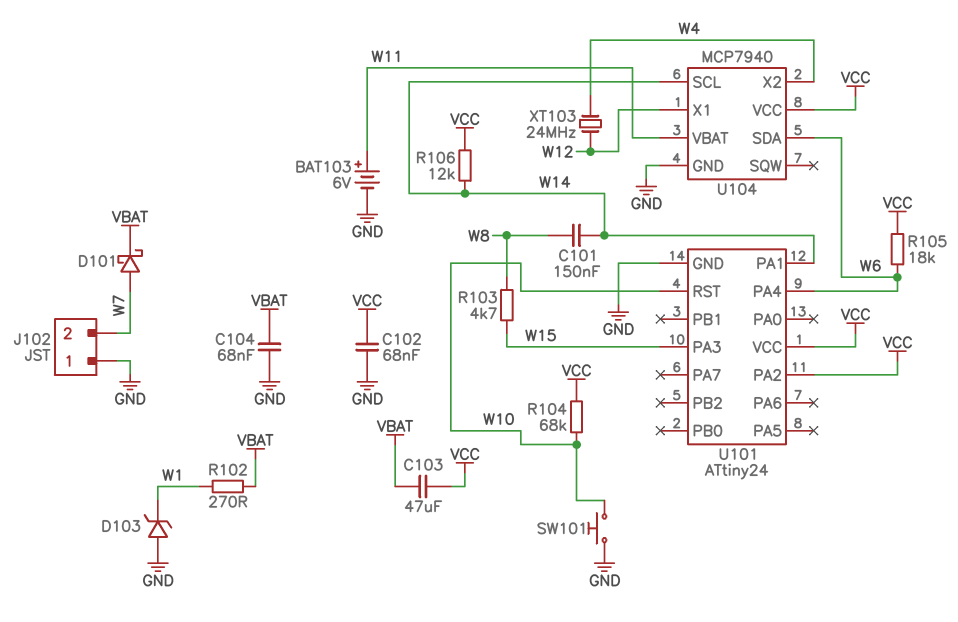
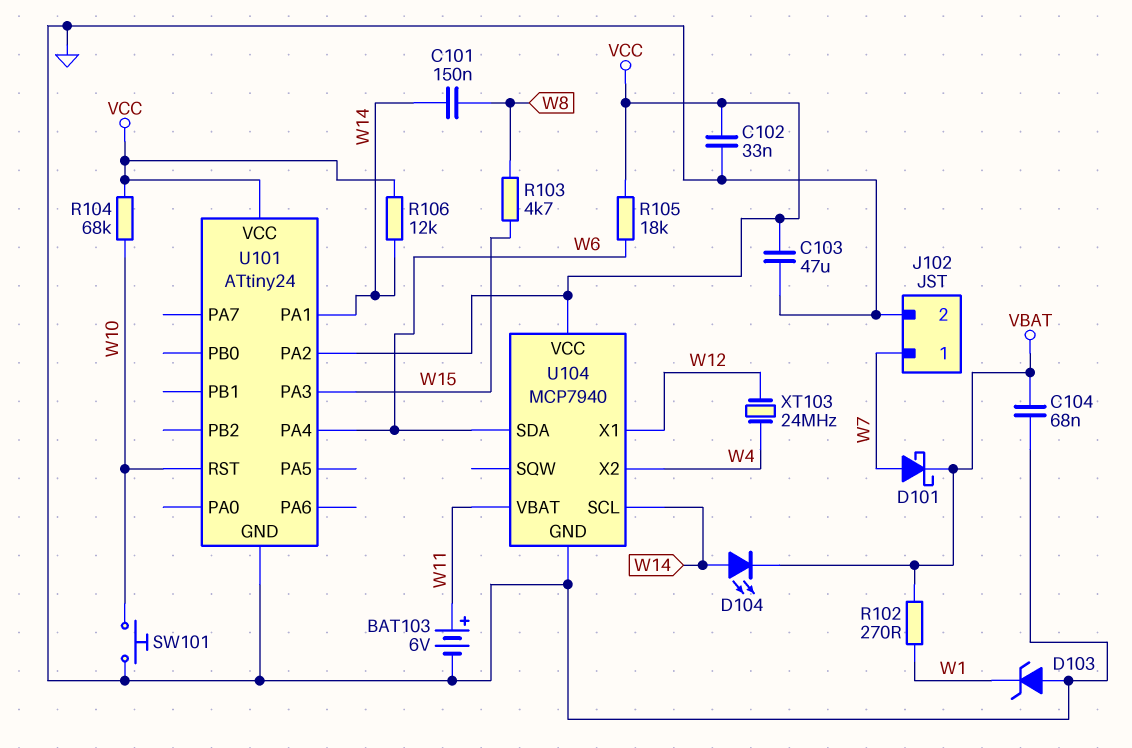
C102: 68nF (GND, VCC) -> 33nF (GND, VCC)
C103: 47uF (VBAT, VCC) -> 47uF (GND, VCC)
D104: none -> LED (A W14, K VBAT)
J102 pin 1: GND -> W7
J102 pin 2: W7 -> GND

